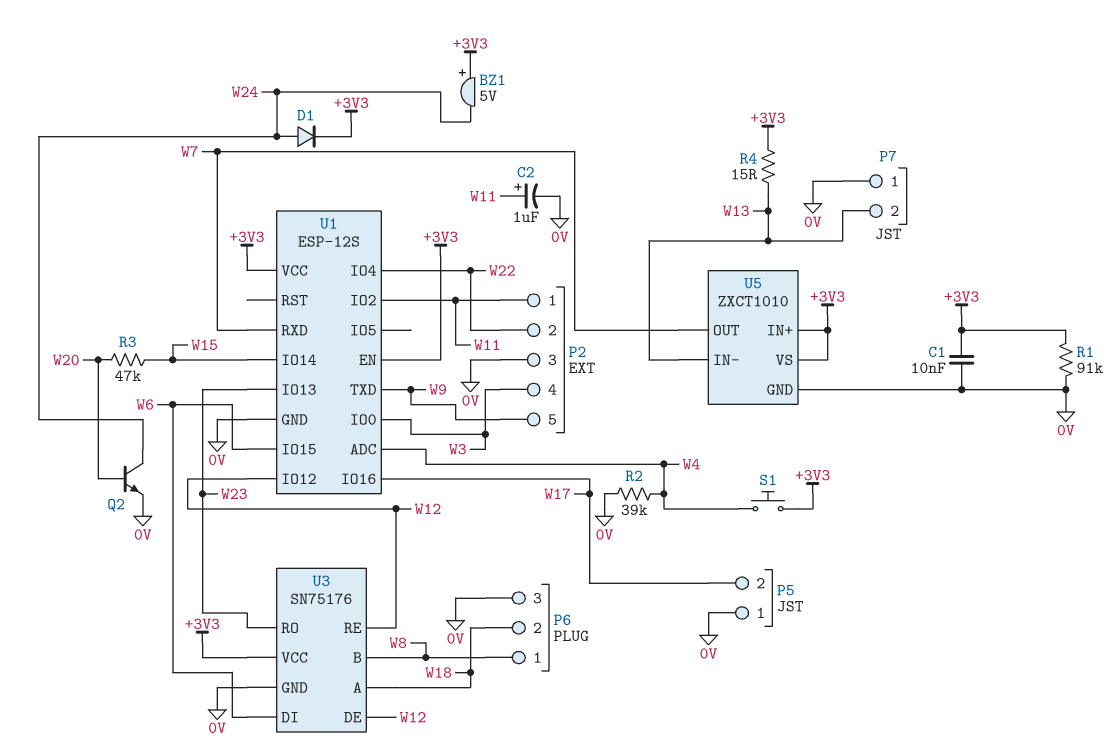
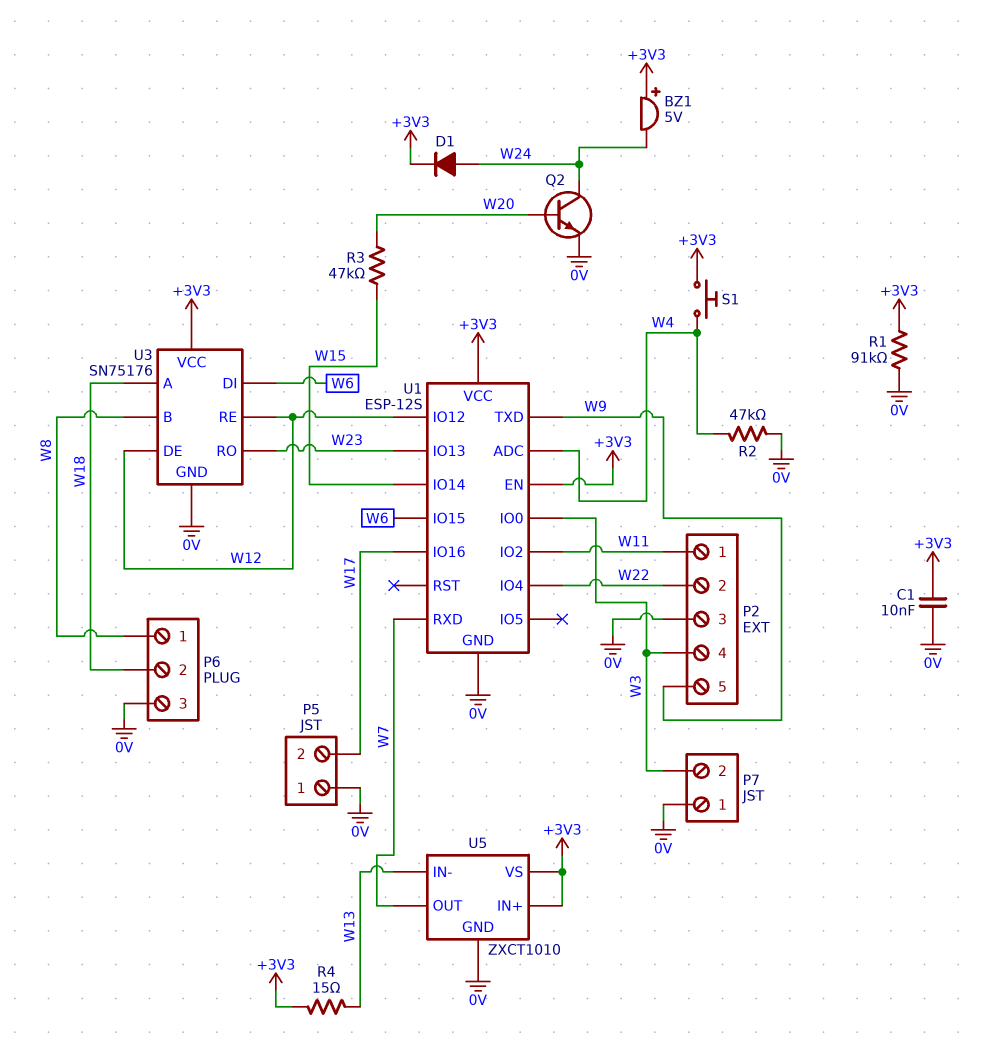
C2: 1uF (plus W11, minus 0V) -> none
P7 pin 2: W13 -> W3
R2: 39k (0V, W4) -> 47k (0V, W4)

